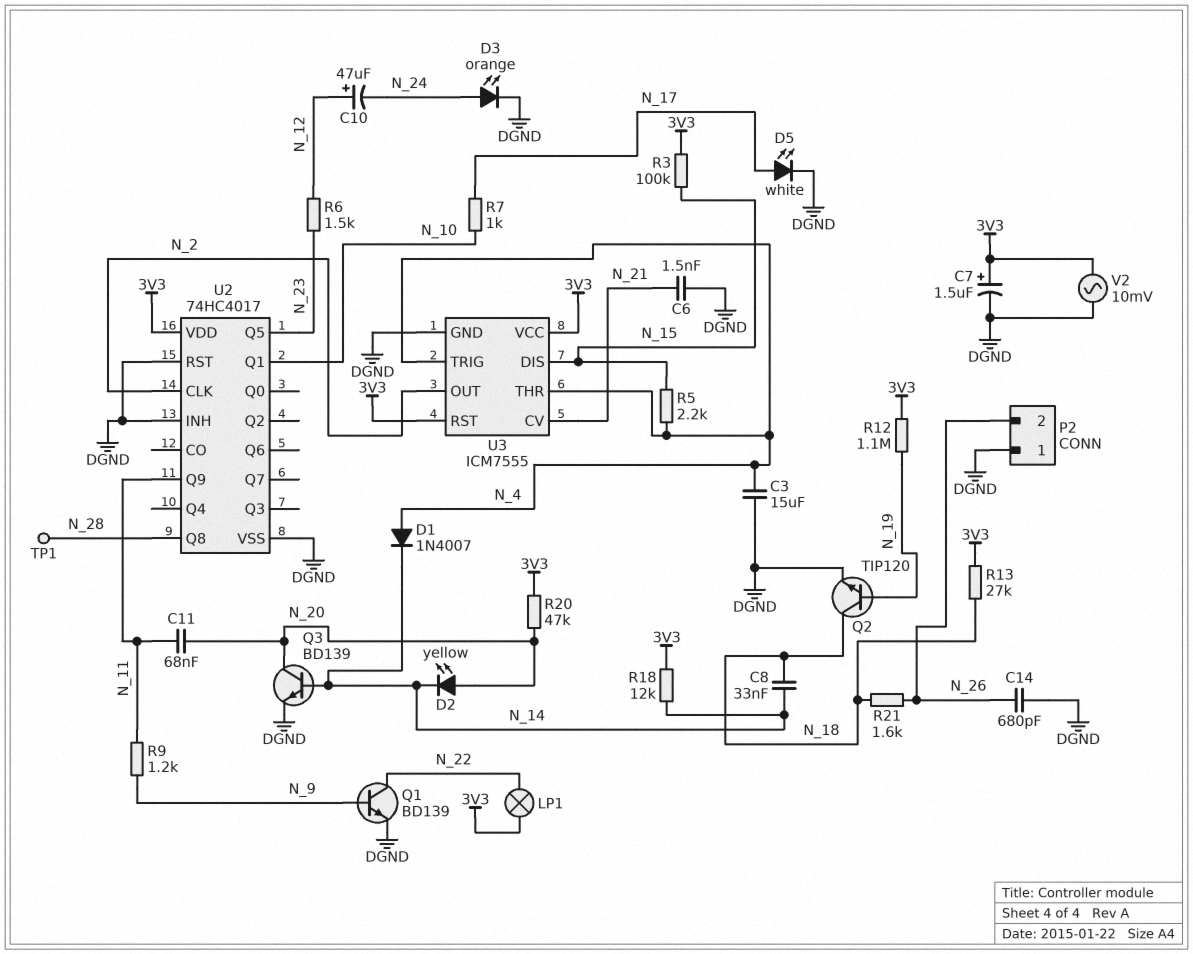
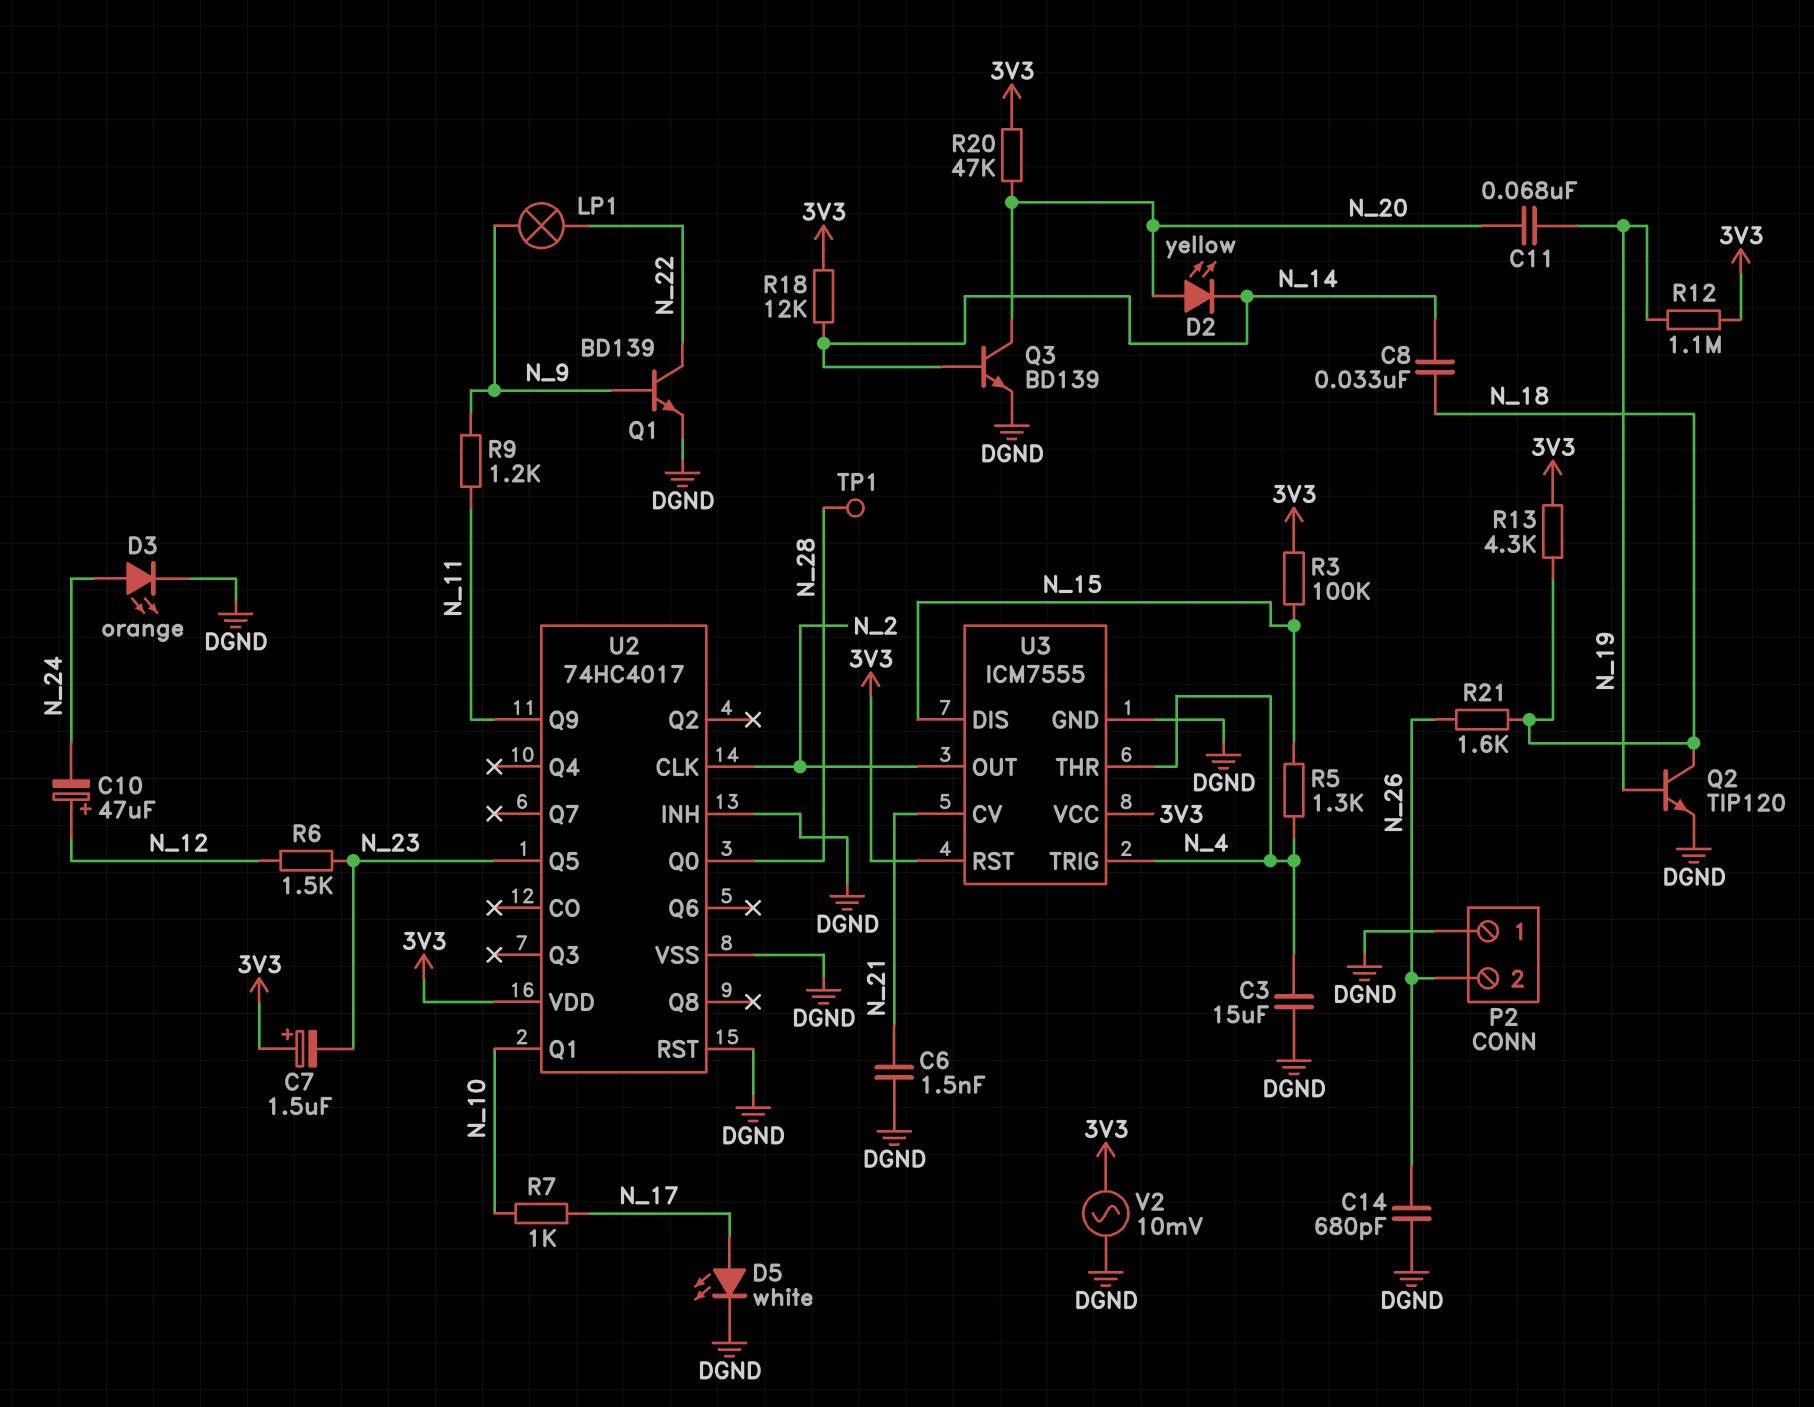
C7: 1.5uF (plus 3V3, minus DGND) -> 1.5uF (plus 3V3, minus N_23)
C11: 68nF (N_11, N_20) -> 68nF (N_19, N_20)
D1: diode 1N4007 (A N_4, K N_14) -> none
LP1: lamp (3V3, N_22) -> lamp (N_9, N_22)
R5: 2.2k (N_4, N_15) -> 1.3k (N_4, N_15)
R13: 27k (3V3, N_18) -> 4.3k (3V3, N_18)
U2 pin Q0: none -> N_28
U2 pin Q8: N_28 -> none

